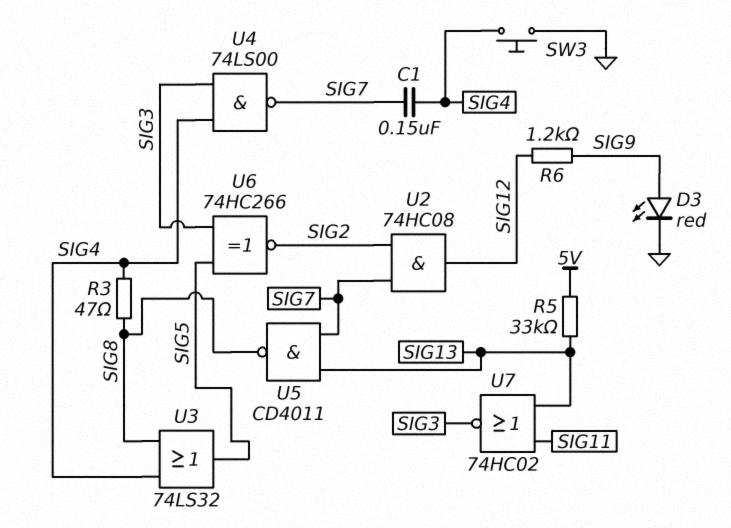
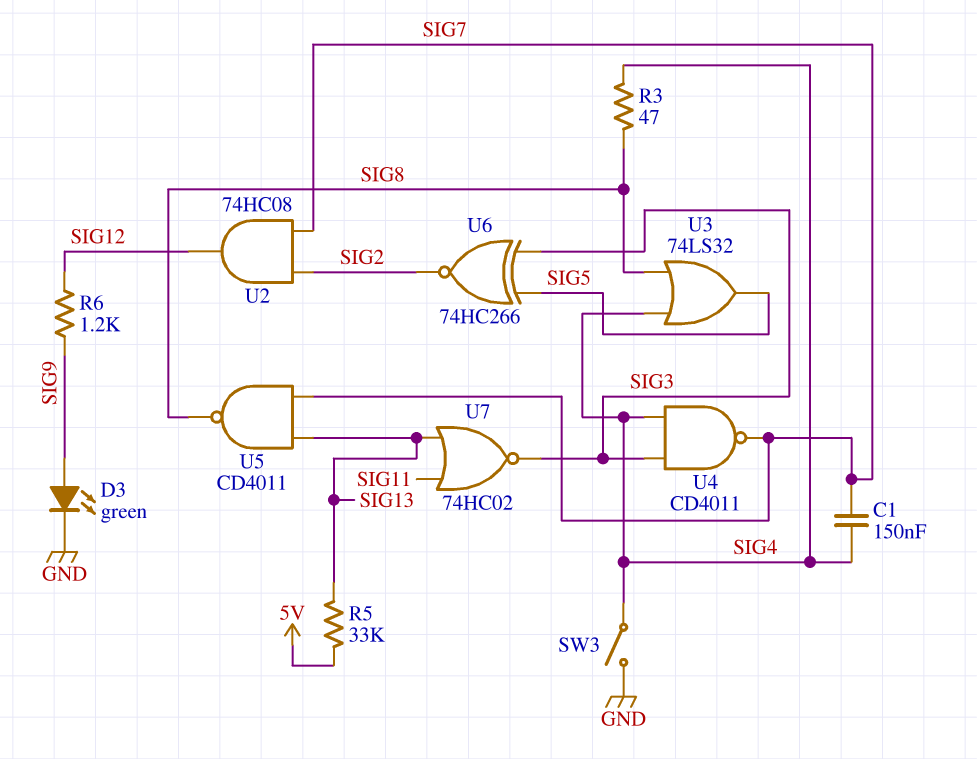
D3: LED red (A SIG9, K GND) -> LED green (A SIG9, K GND)
SW3: button (GND, SIG4) -> switch (GND, SIG4)
U4: NAND 74LS00 (in SIG3, in SIG4, out SIG7) -> NAND CD4011 (in SIG3, in SIG4, out SIG7)

